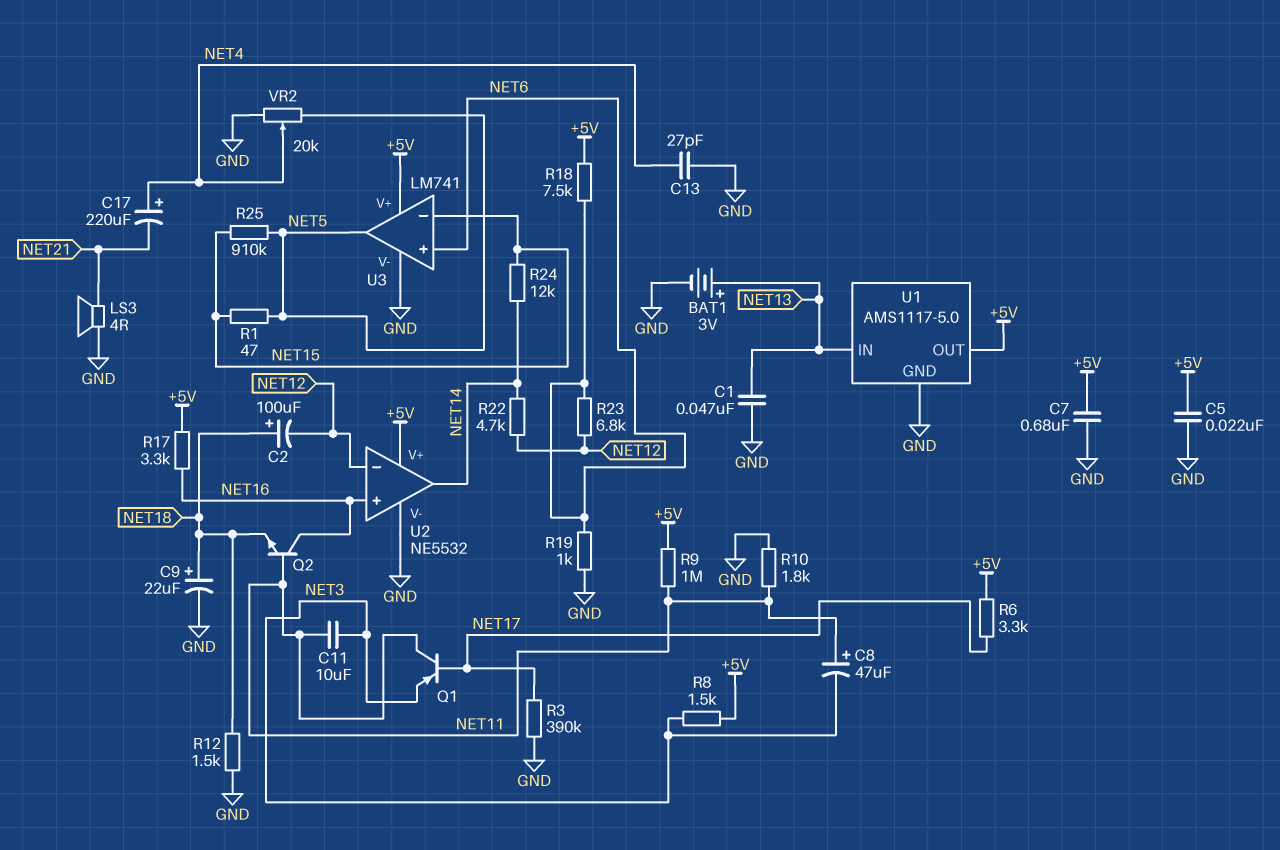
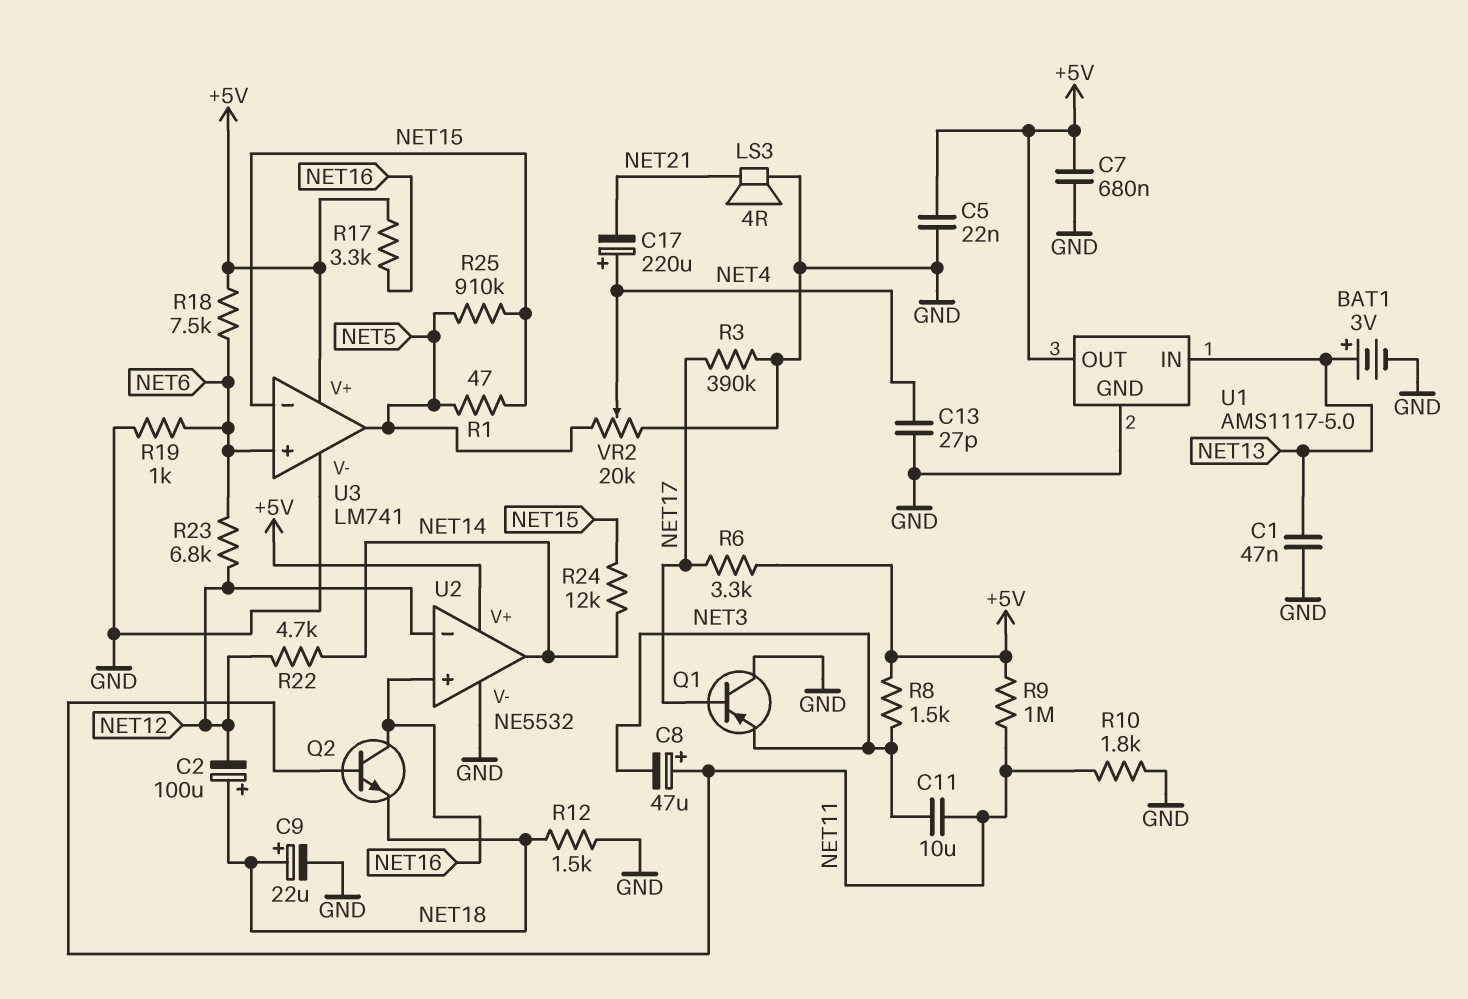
Q1: PNP (B NET17, C NET11, E NET3) -> PNP (B NET17, C GND, E NET3)

